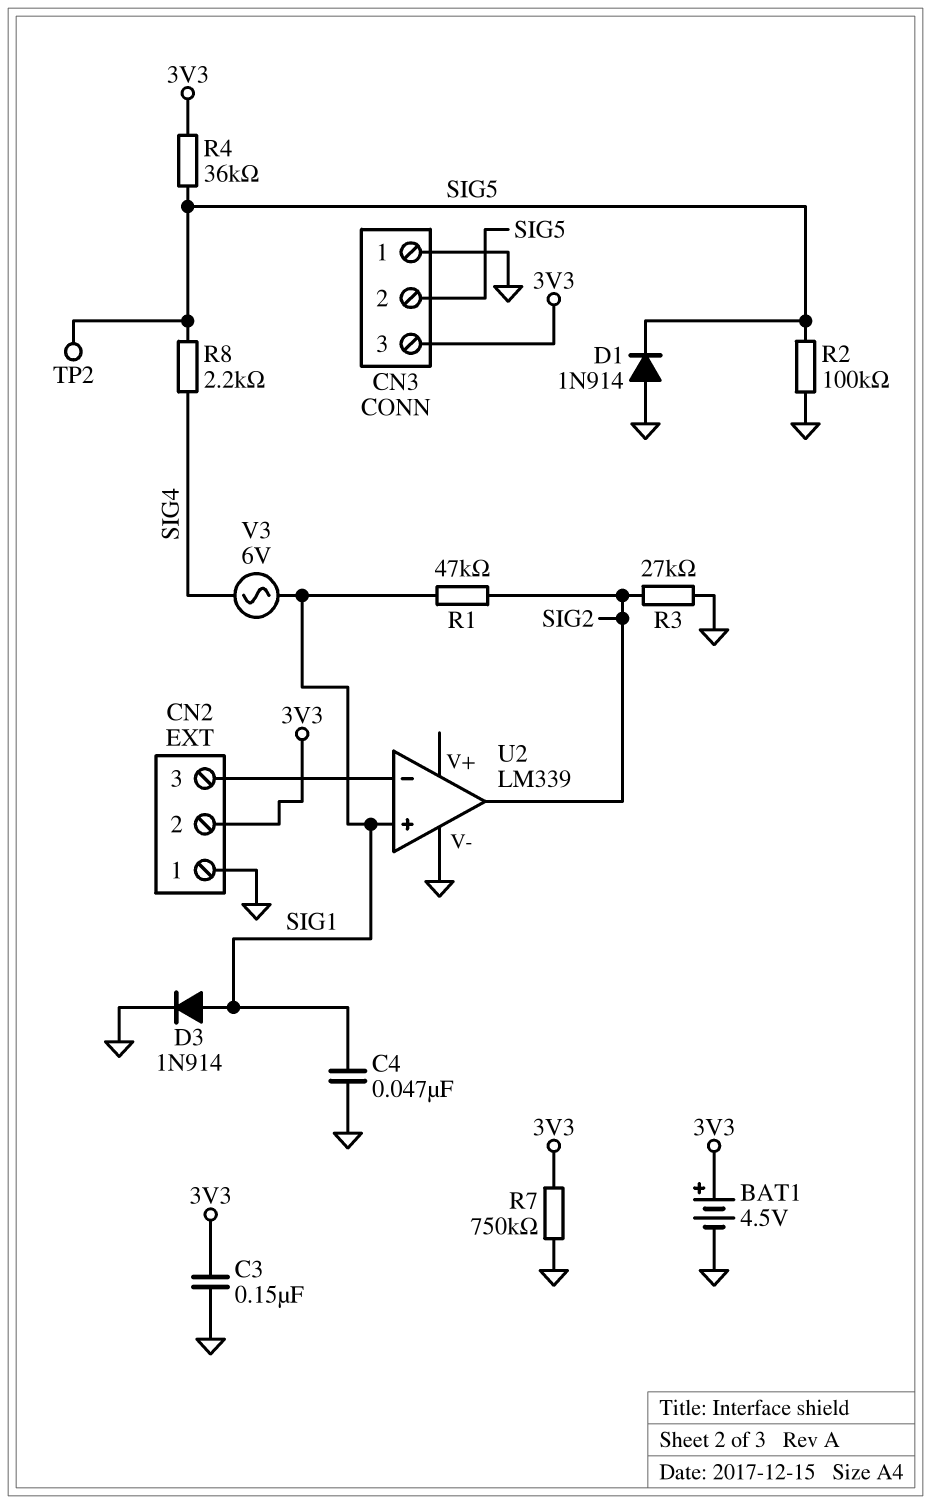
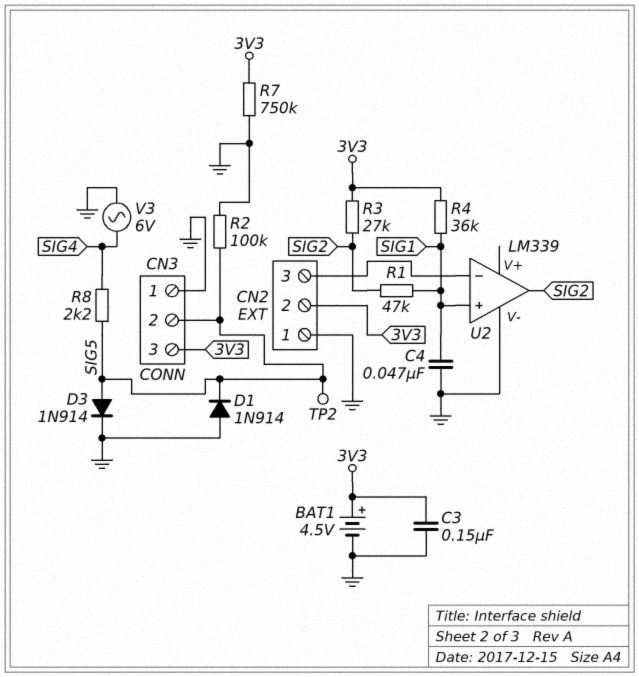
D3: diode 1N914 (A SIG1, K GND) -> diode 1N914 (A SIG5, K GND)
R3: 27k (GND, SIG2) -> 27k (3V3, SIG2)
R4: 36k (3V3, SIG5) -> 36k (3V3, SIG1)
V3: AC 6V (SIG1, SIG4) -> AC 6V (GND, SIG4)

